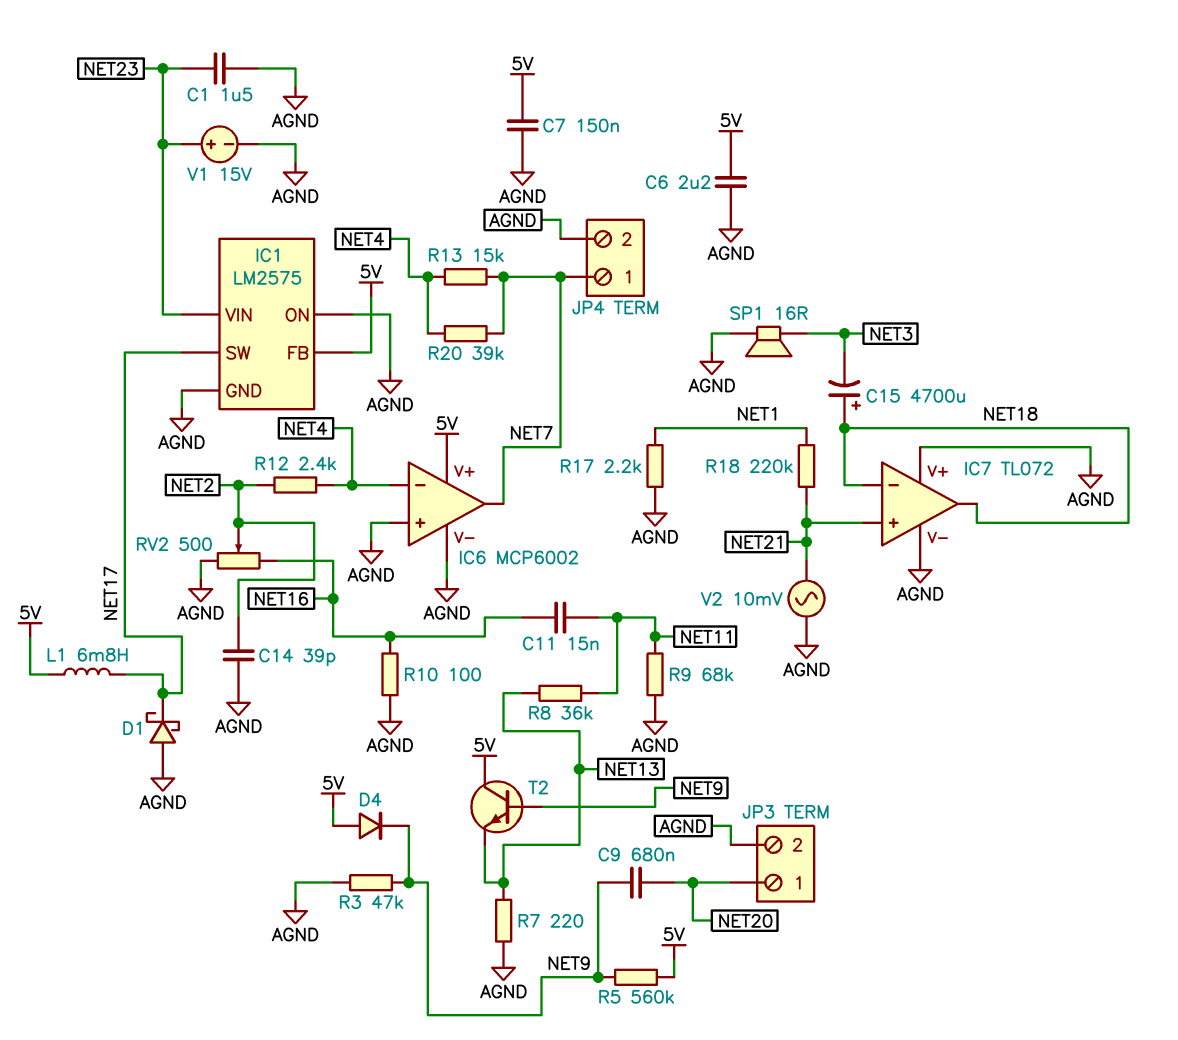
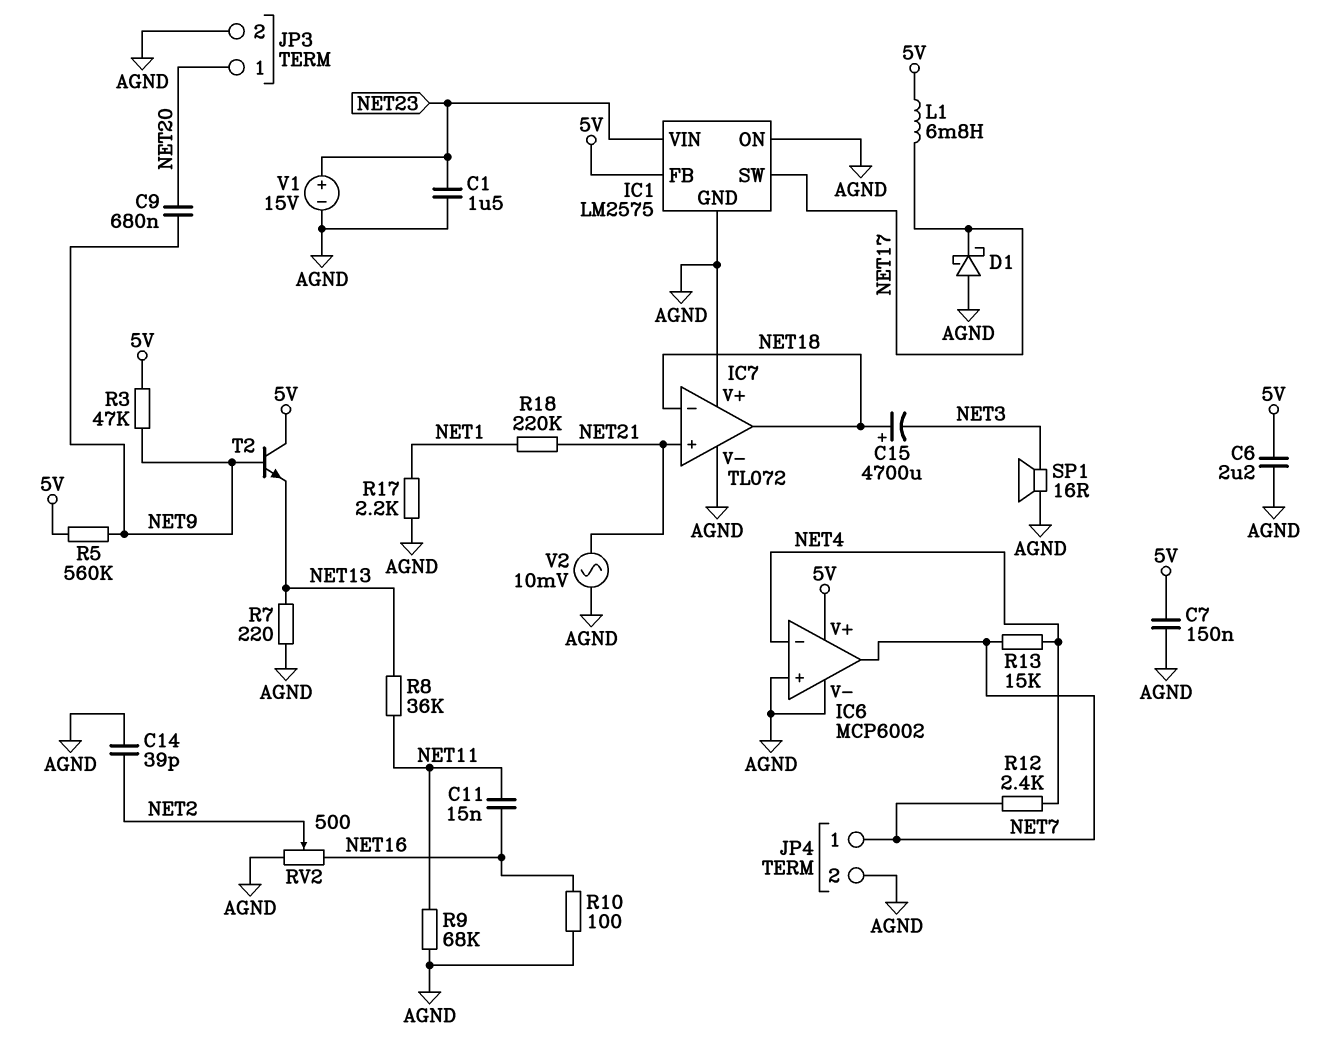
D4: diode (A 5V, K NET9) -> none
R3: 47k (AGND, NET9) -> 47k (5V, NET9)
R12: 2.4k (NET2, NET4) -> 2.4k (NET4, NET7)
R20: 39k (NET4, NET7) -> none

